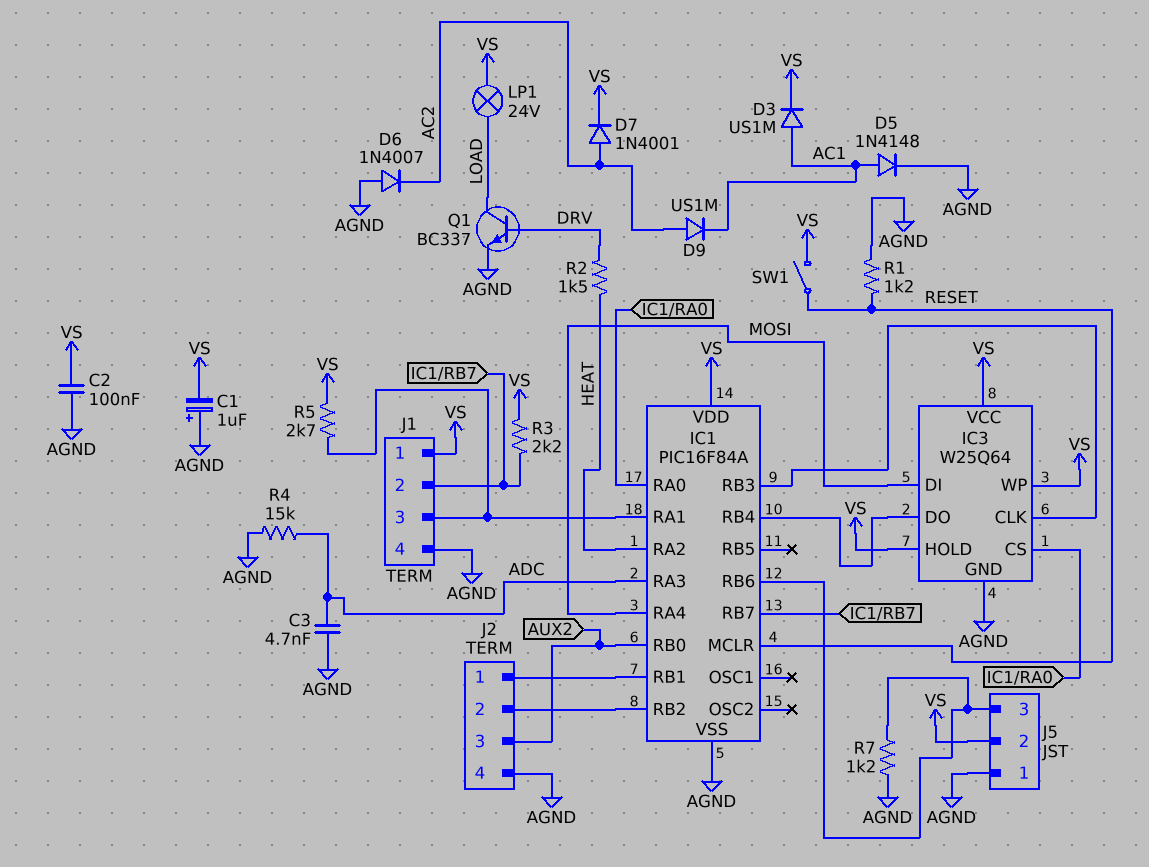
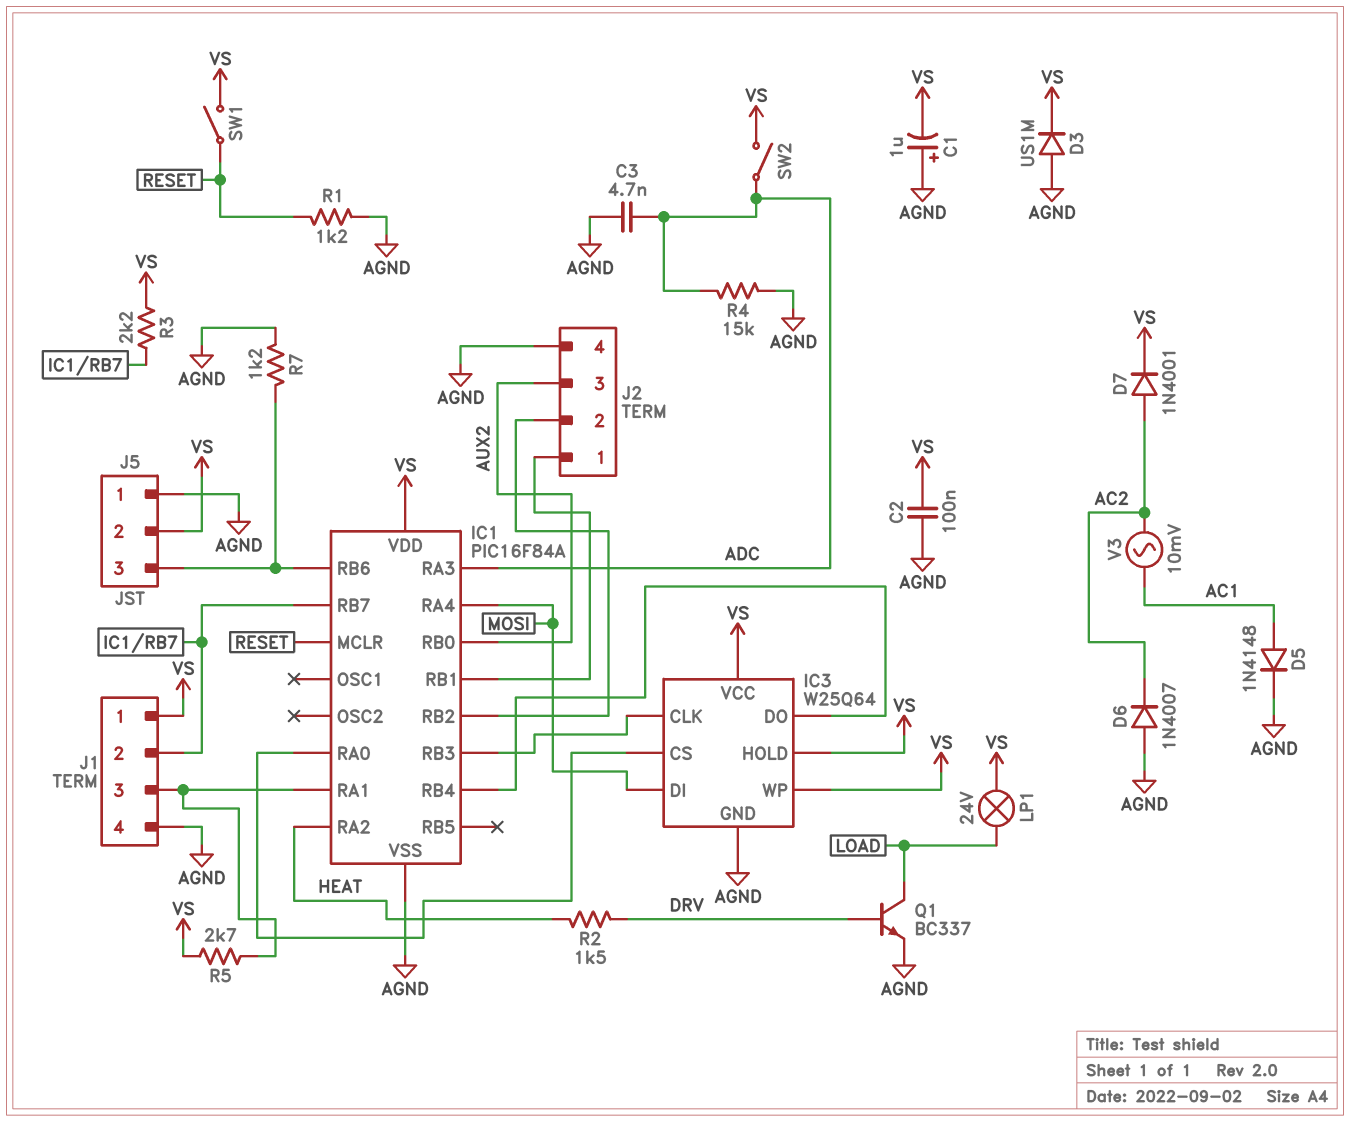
D3: diode US1M (A AC1, K VS) -> diode US1M (A AGND, K VS)
D9: diode US1M (A AC2, K AC1) -> none
SW2: none -> switch (ADC, VS)
V3: none -> AC 10mV (AC1, AC2)

